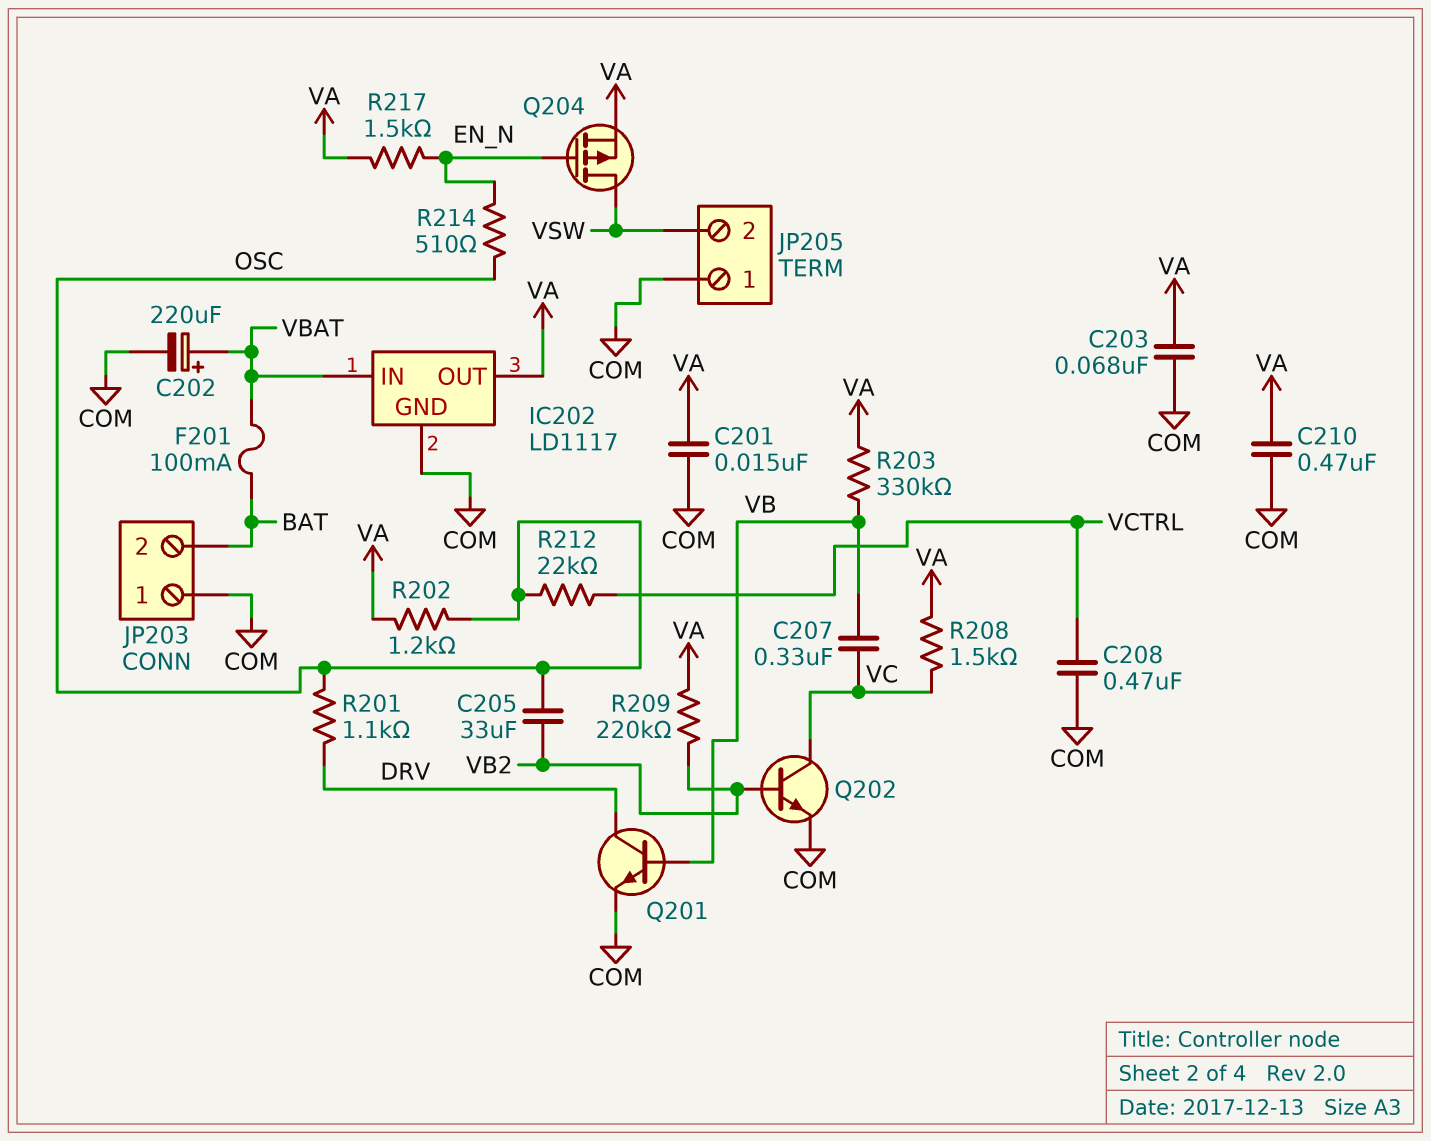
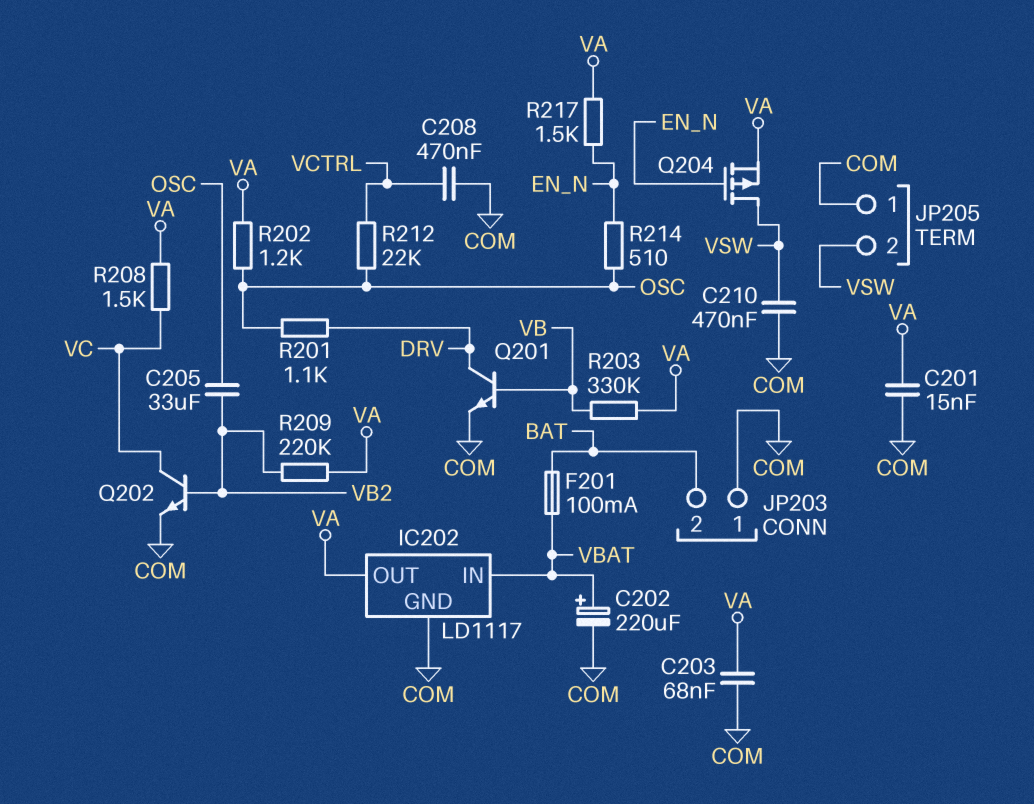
C207: 330nF (VB, VC) -> none
C210: 470nF (COM, VA) -> 470nF (COM, VSW)

